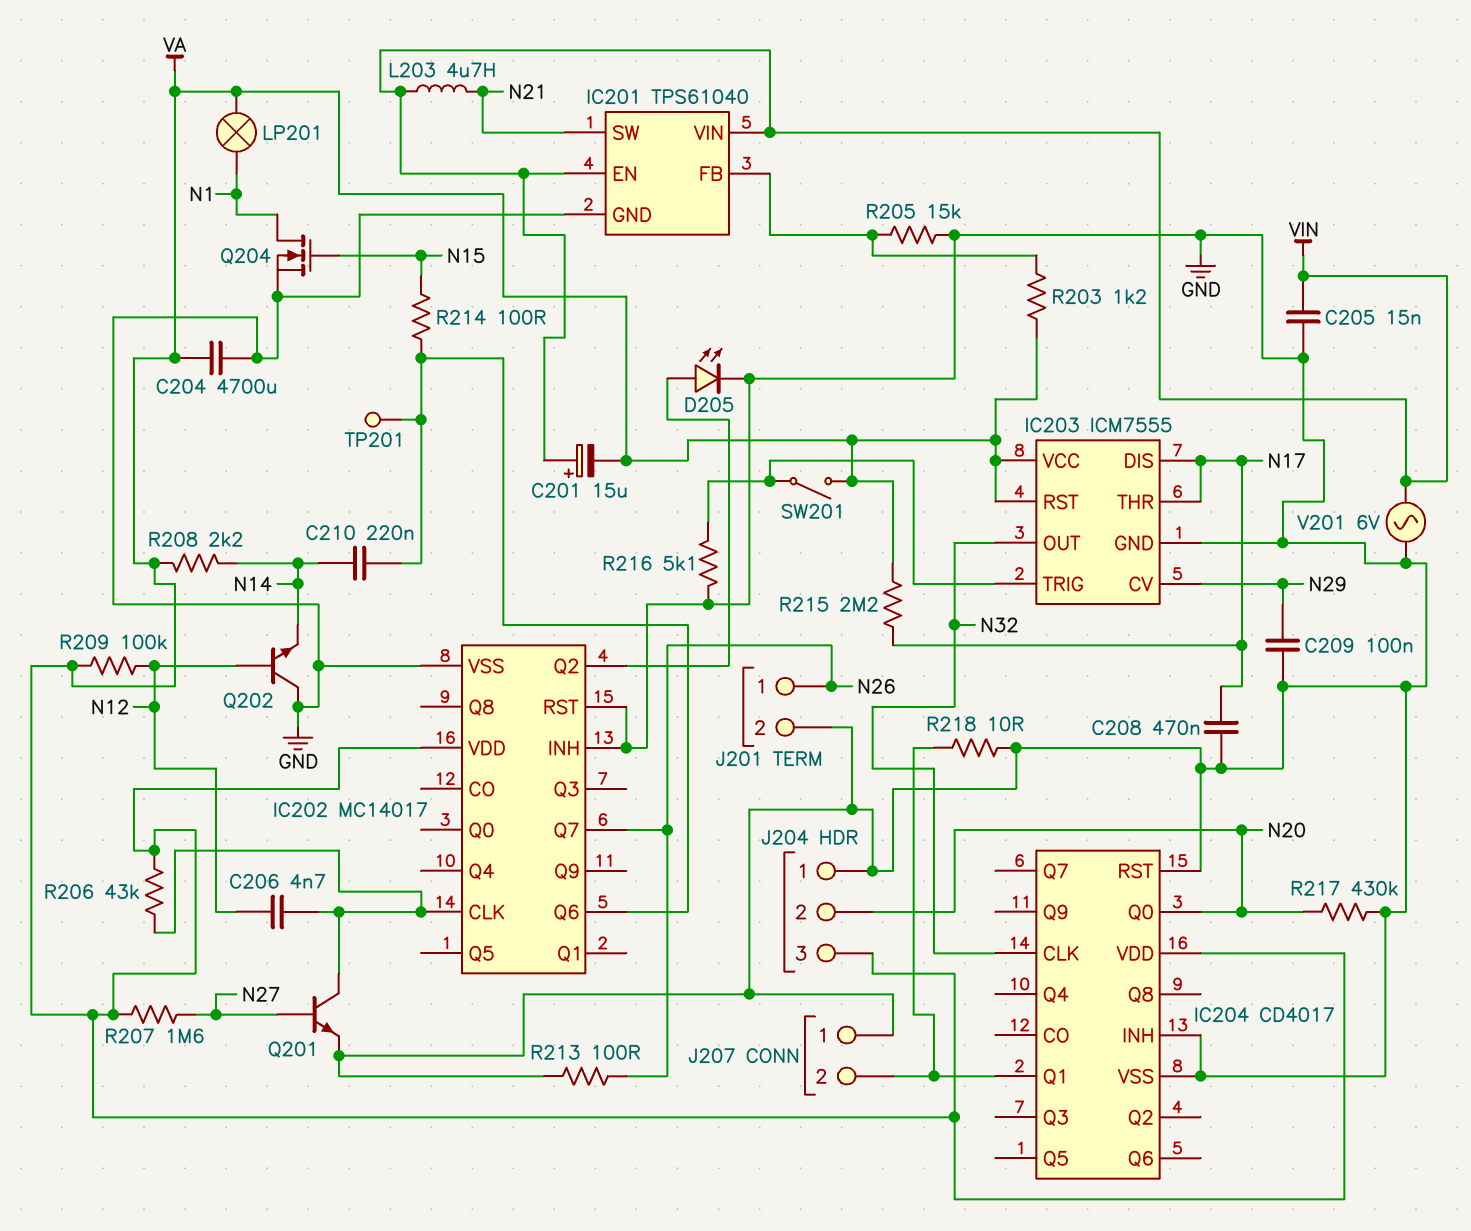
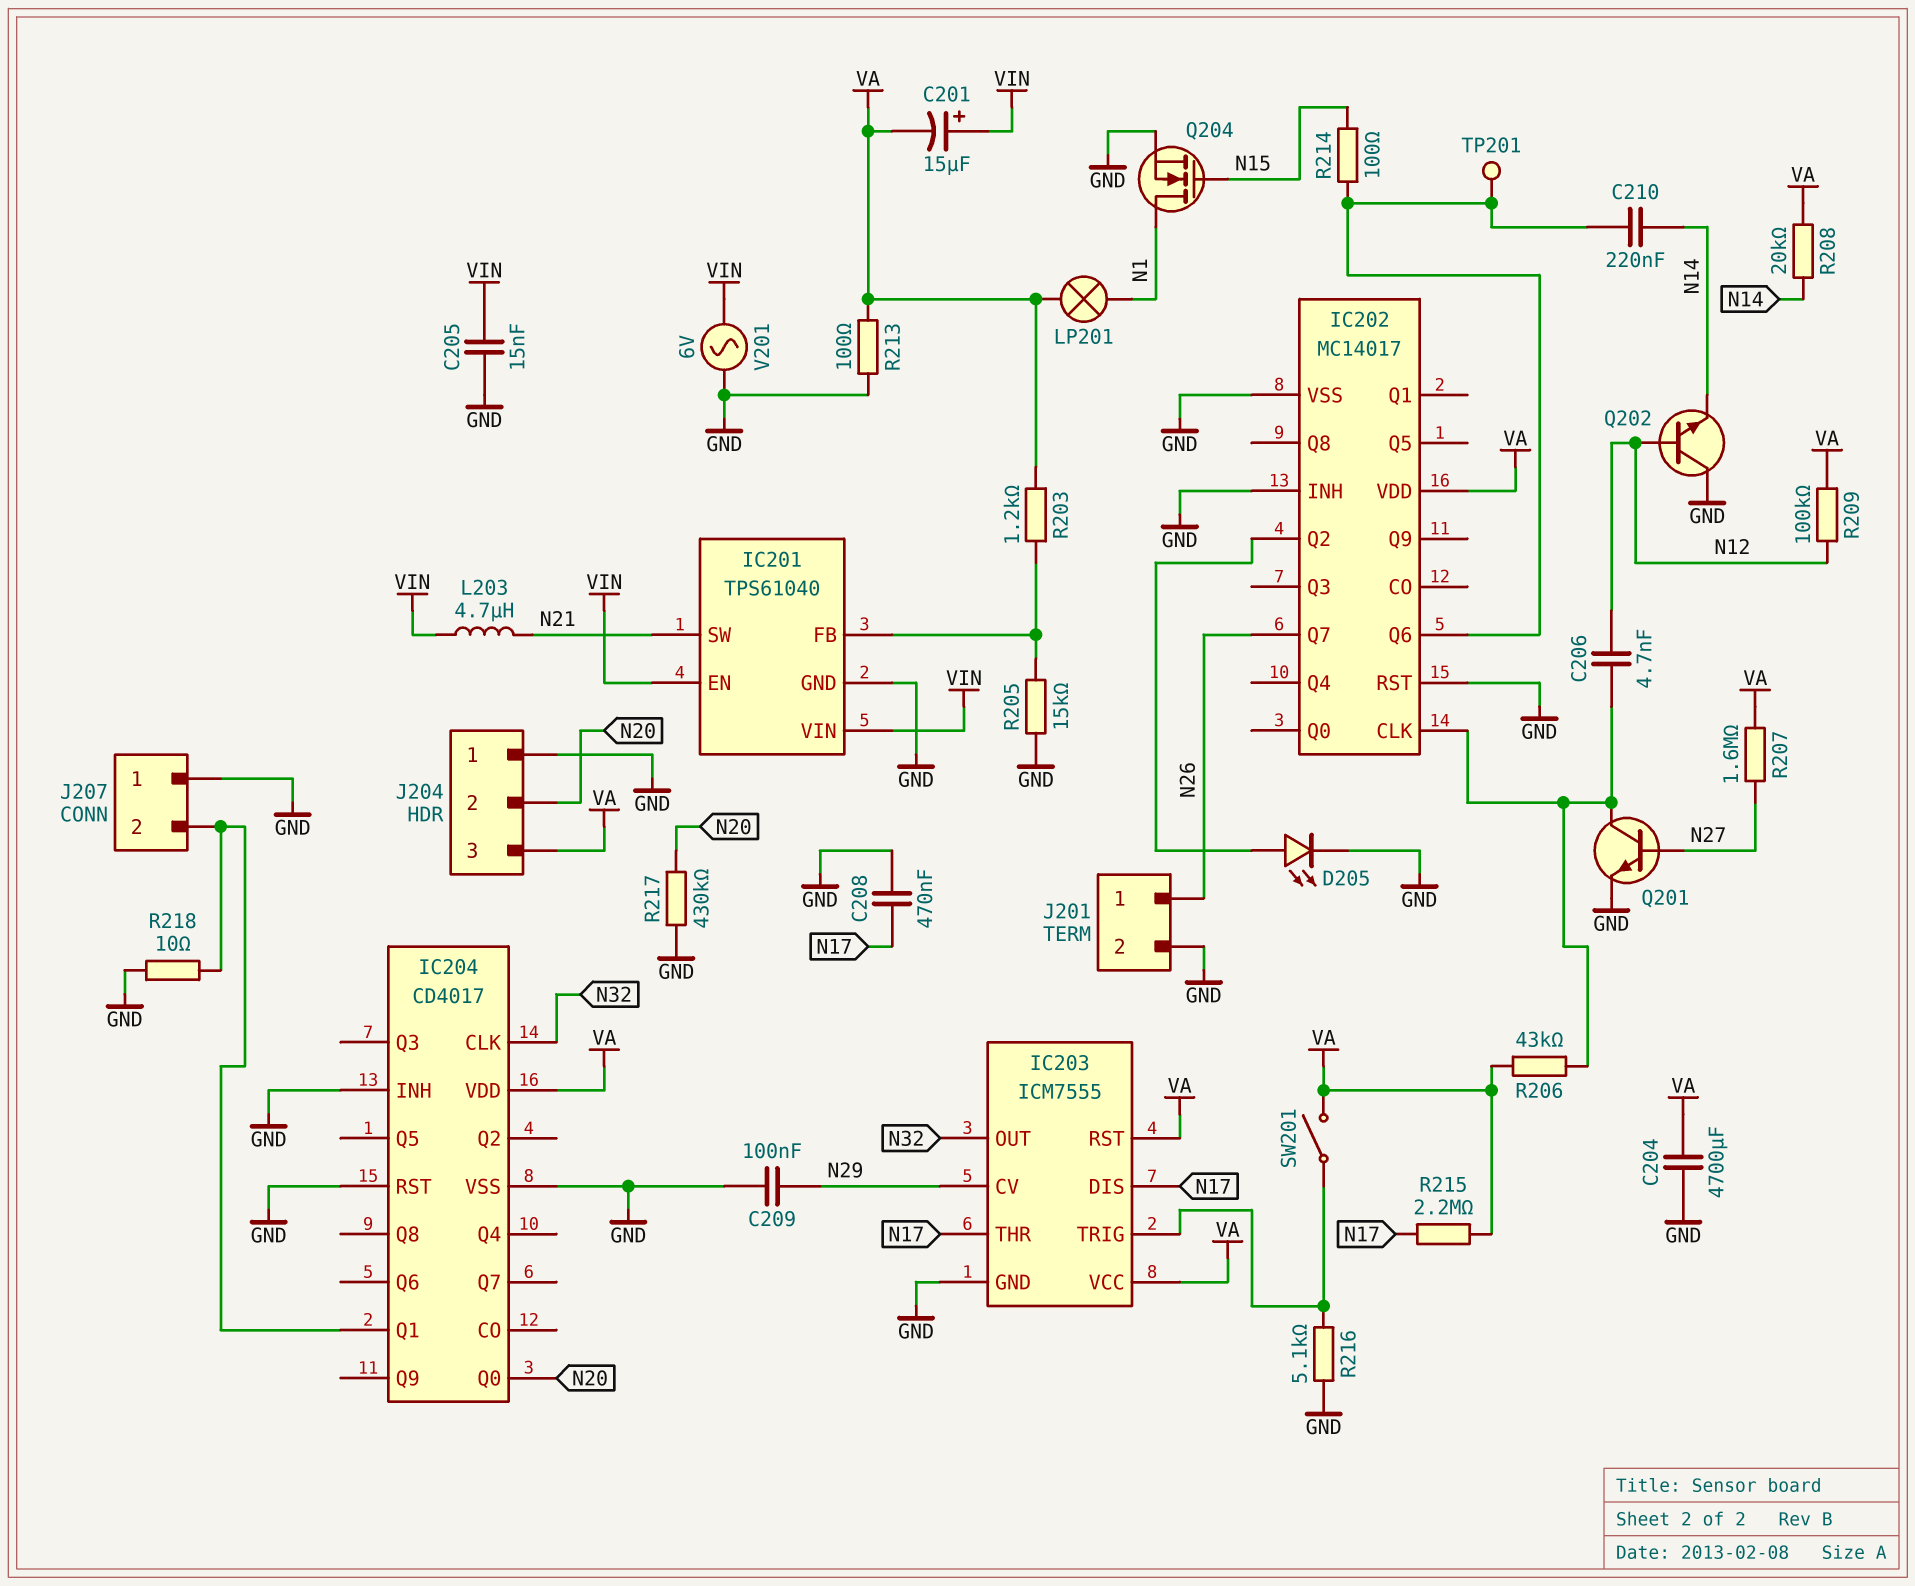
R208: 2.2k (N14, VA) -> 20k (N14, VA)
R213: 100 (GND, N26) -> 100 (GND, VA)

